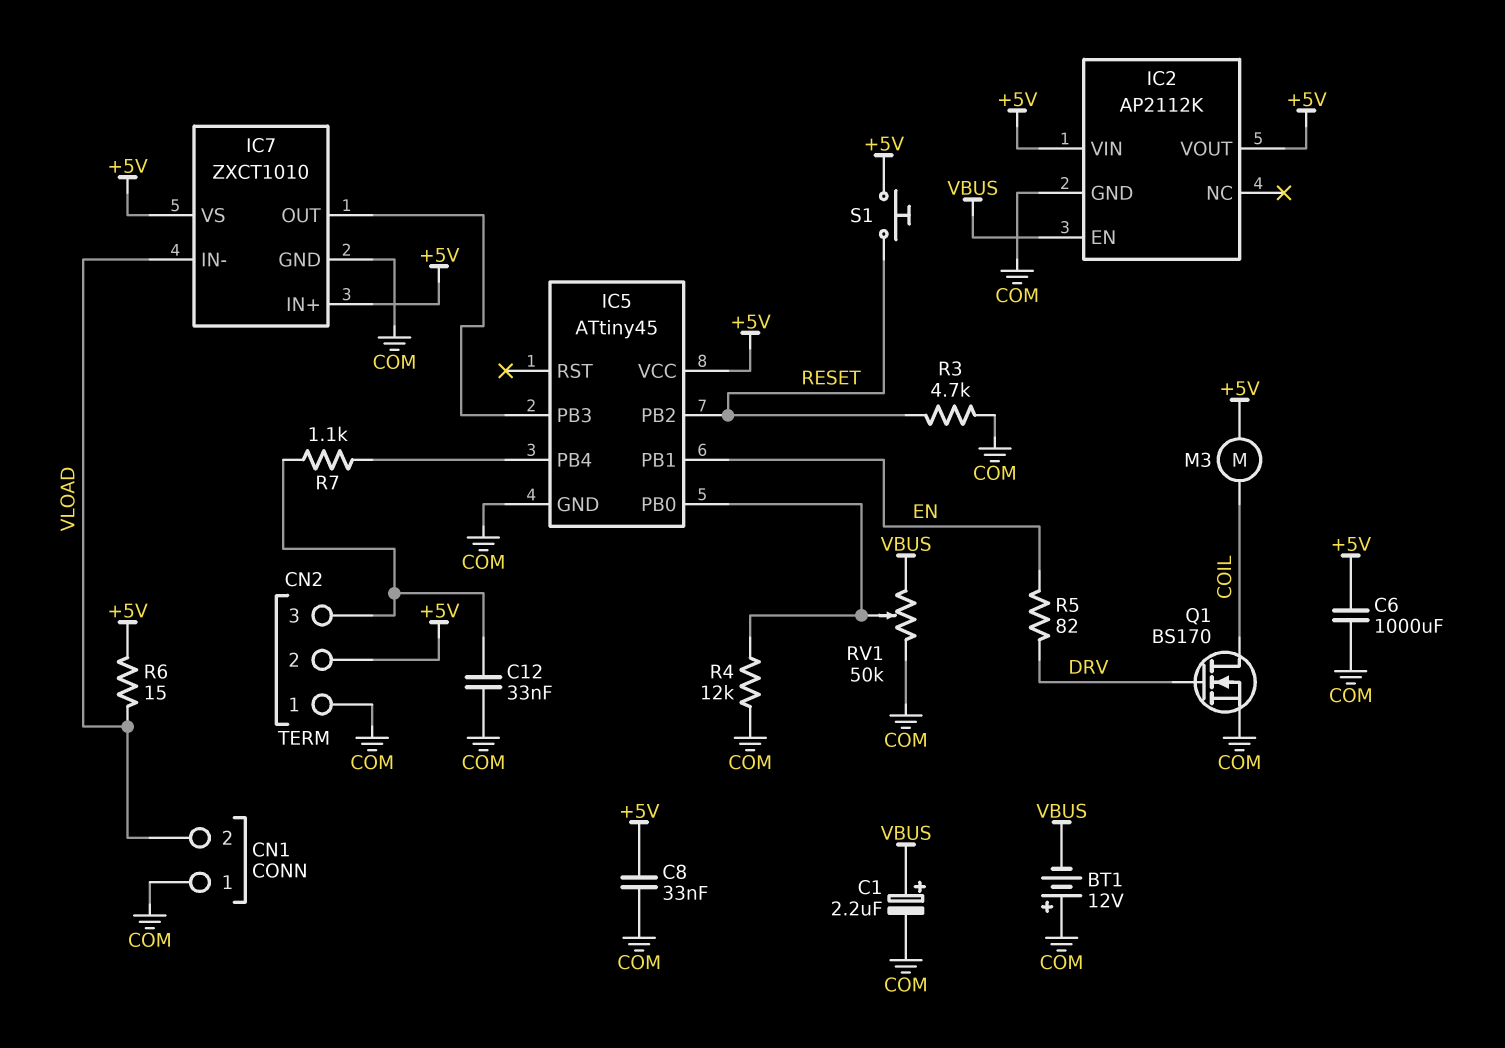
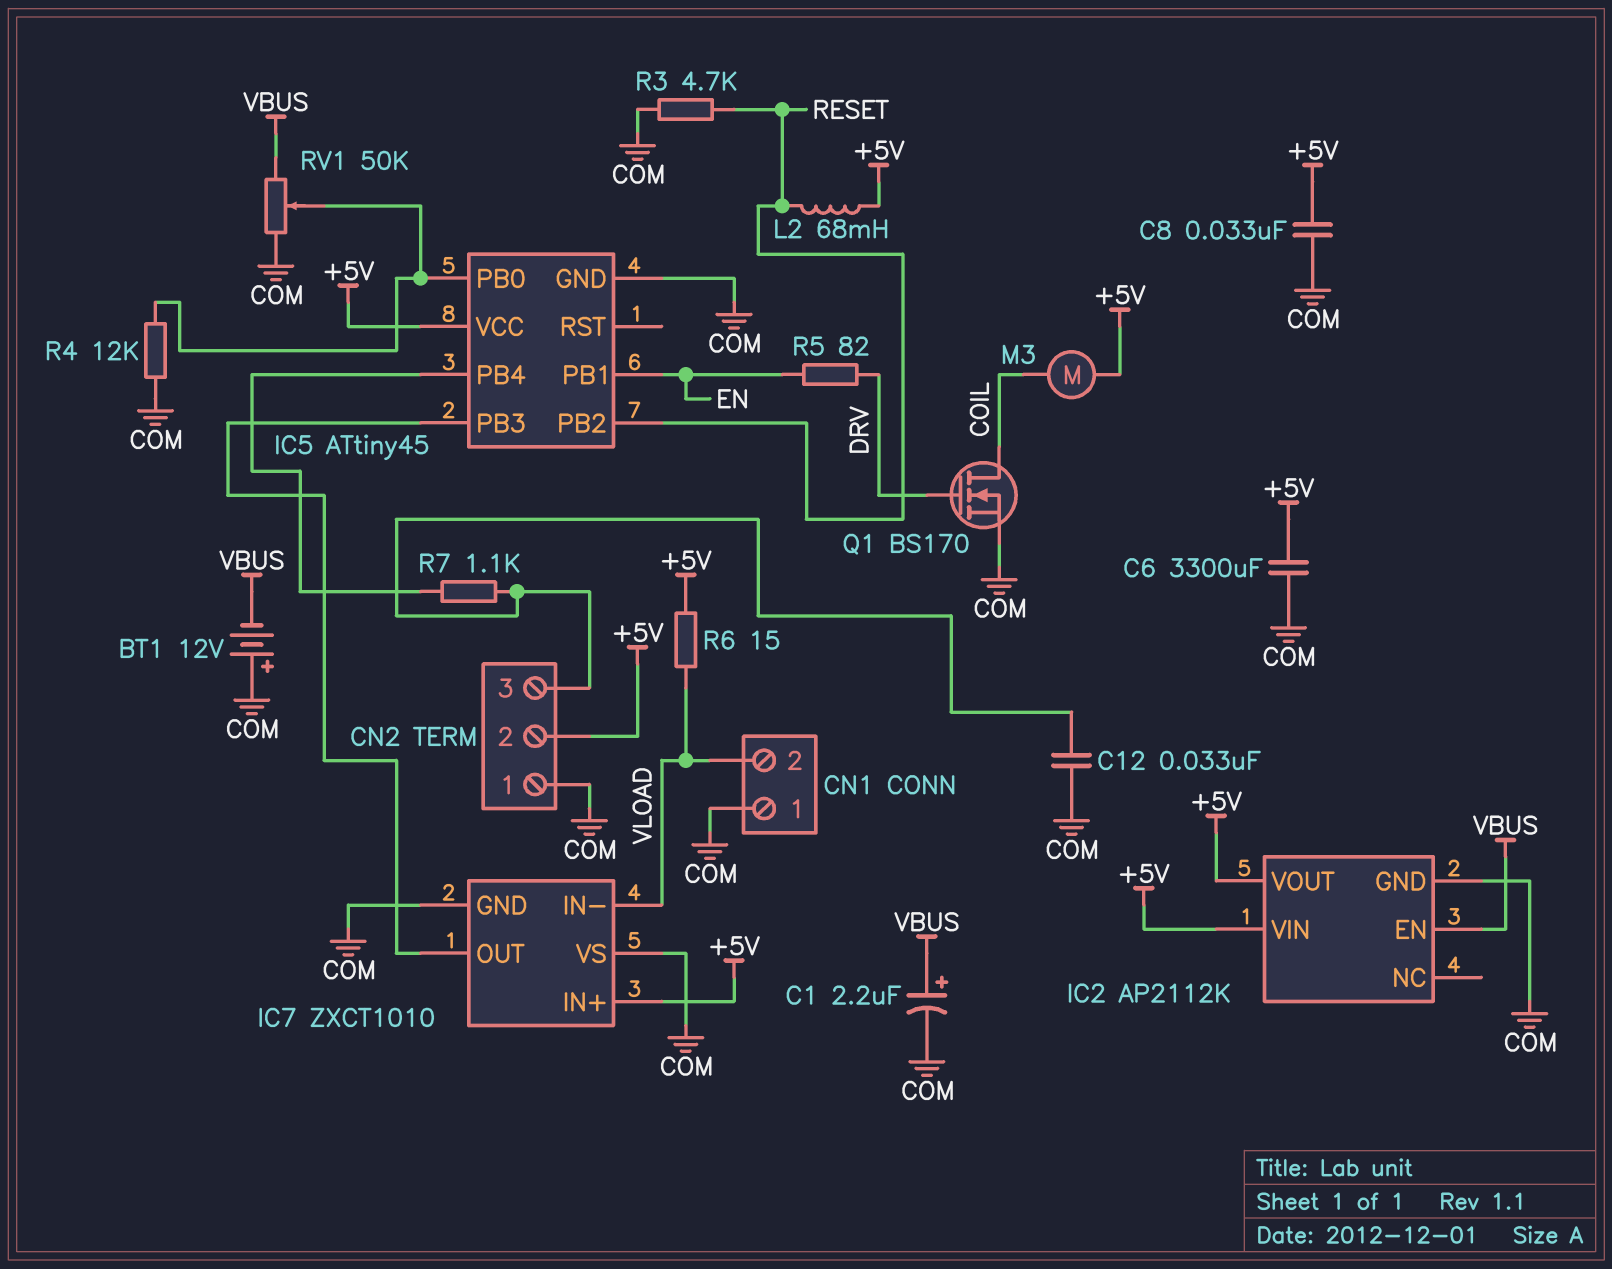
C6: 1000uF (+5V, COM) -> 3300uF (+5V, COM)
IC7 pin VS: +5V -> COM
L2: none -> 68mH (+5V, RESET)
S1: button (+5V, RESET) -> none

